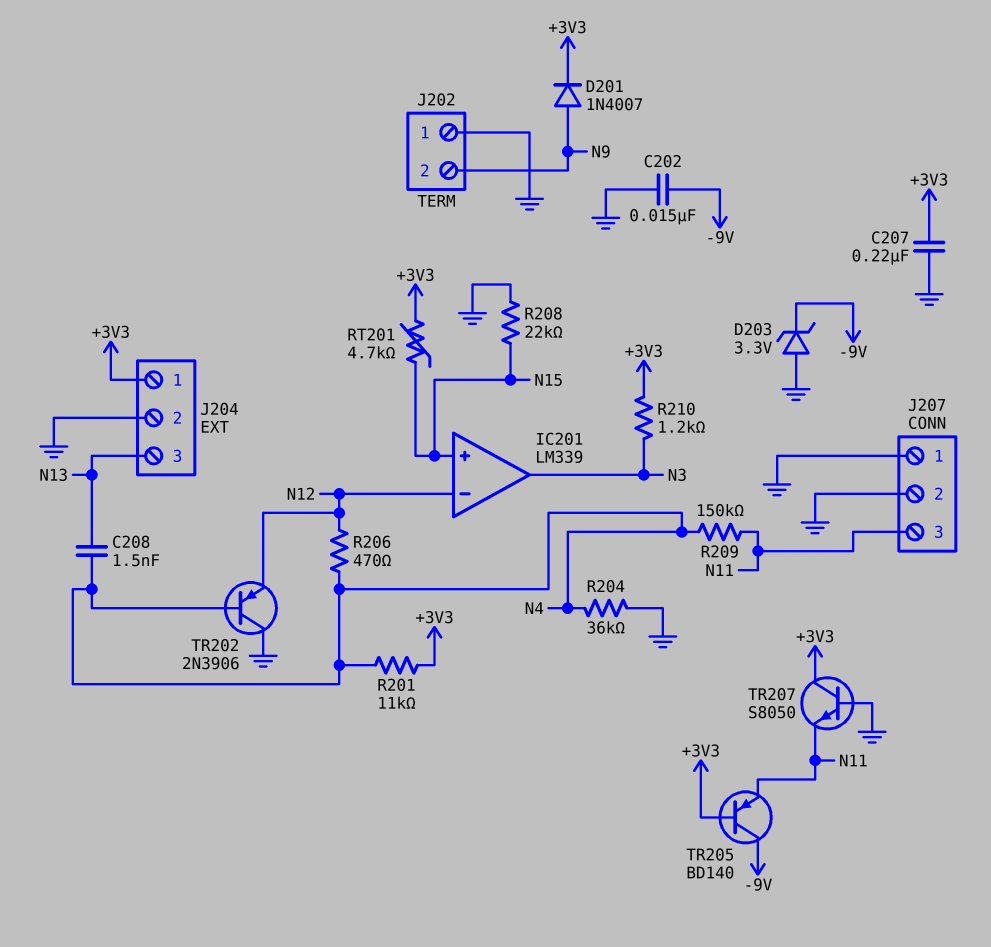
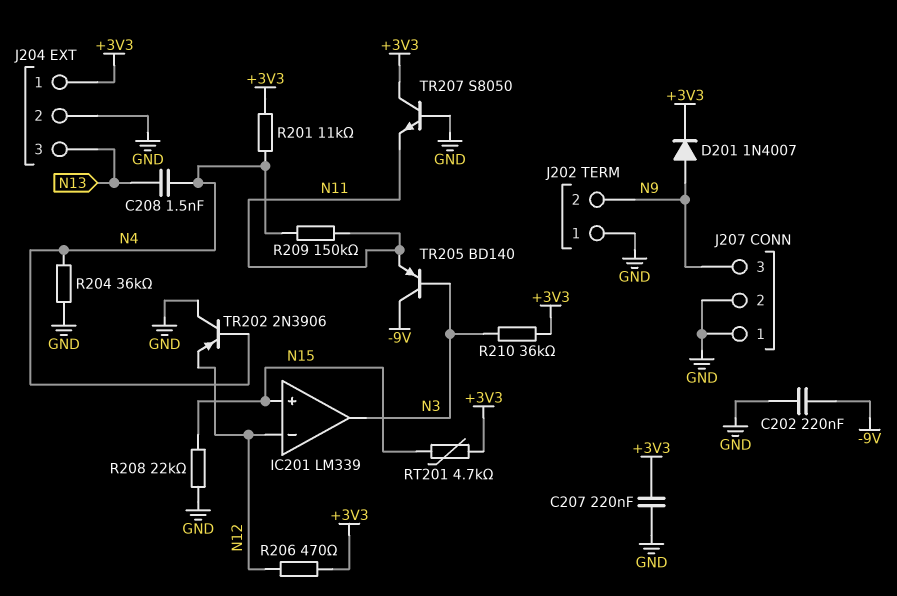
C202: 15nF (-9V, GND) -> 220nF (-9V, GND)
D203: zener 3.3V (A GND, K -9V) -> none
J207 pin 3: N11 -> N9
R206: 470 (N4, N12) -> 470 (+3V3, N12)
R210: 1.2k (+3V3, N3) -> 36k (+3V3, N3)
TR205: PNP BD140 (B +3V3, C -9V, E N11) -> PNP BD140 (B N3, C -9V, E N11)

